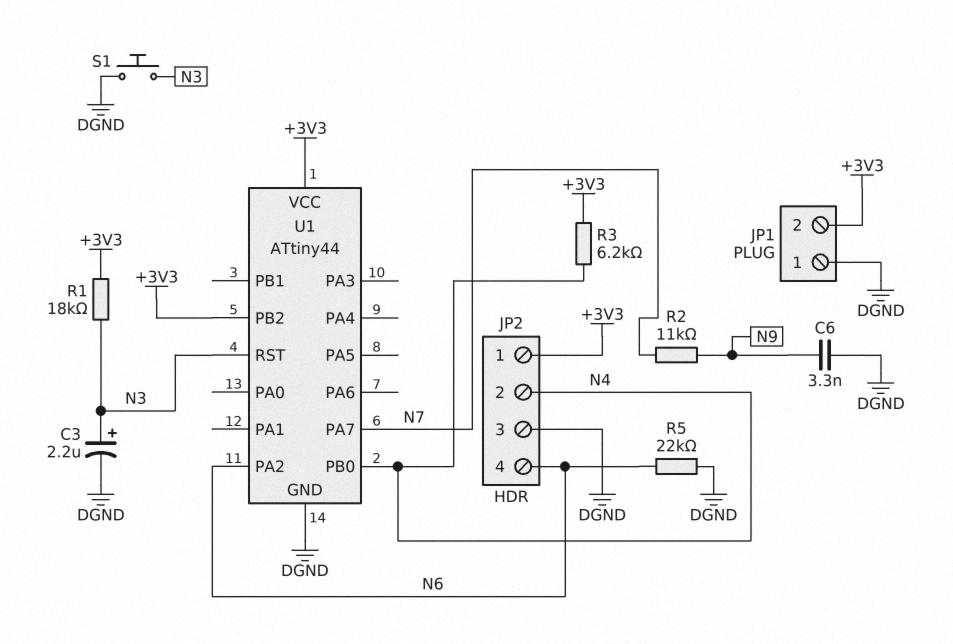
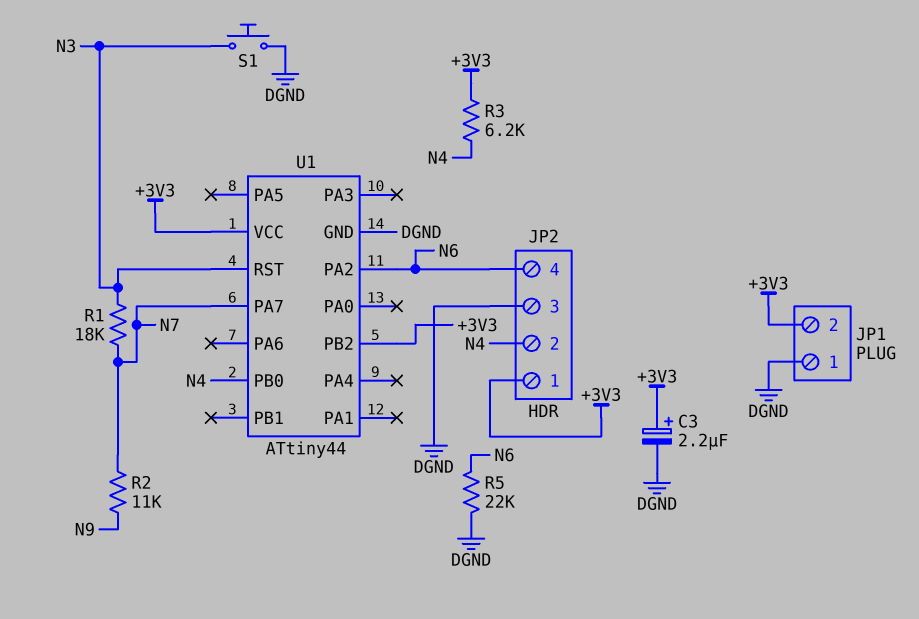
C3: 2.2uF (plus N3, minus DGND) -> 2.2uF (plus +3V3, minus DGND)
C6: 3.3nF (DGND, N9) -> none
R1: 18k (+3V3, N3) -> 18k (N3, N7)

